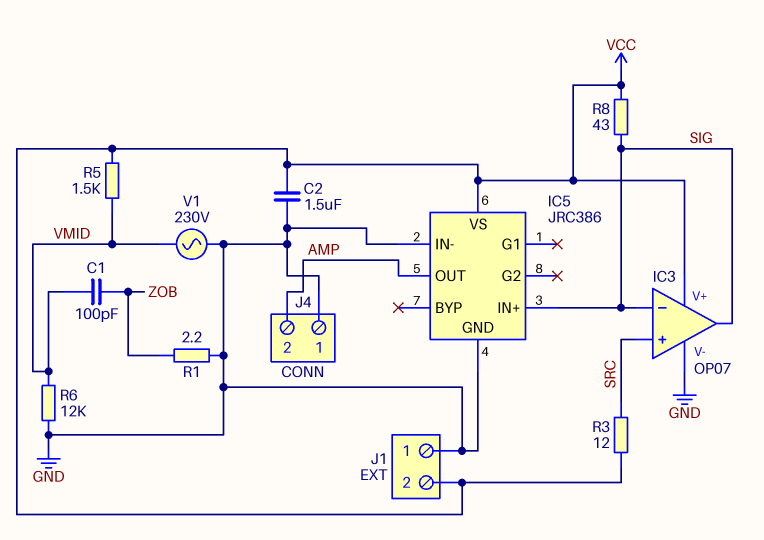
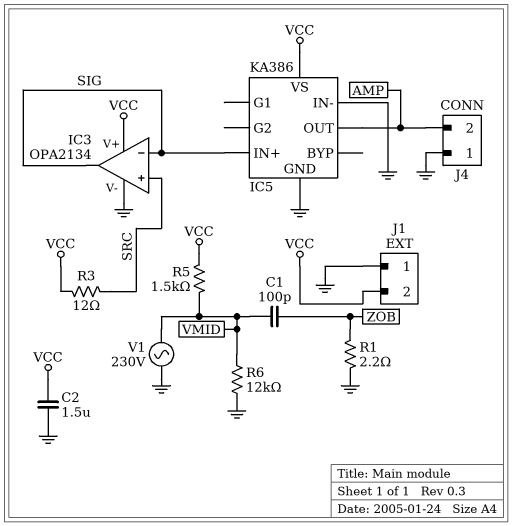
IC3: OP07 -> OPA2134
IC5: JRC386 -> KA386
R8: 43 (SIG, VCC) -> none

